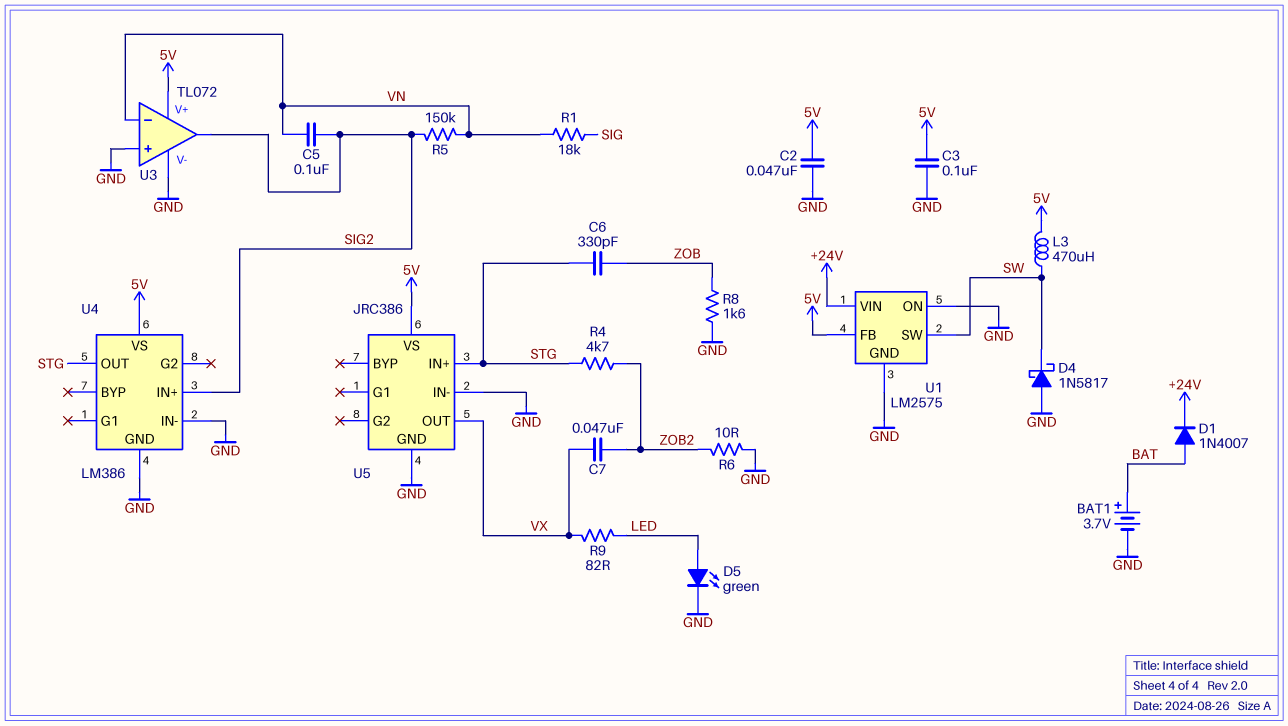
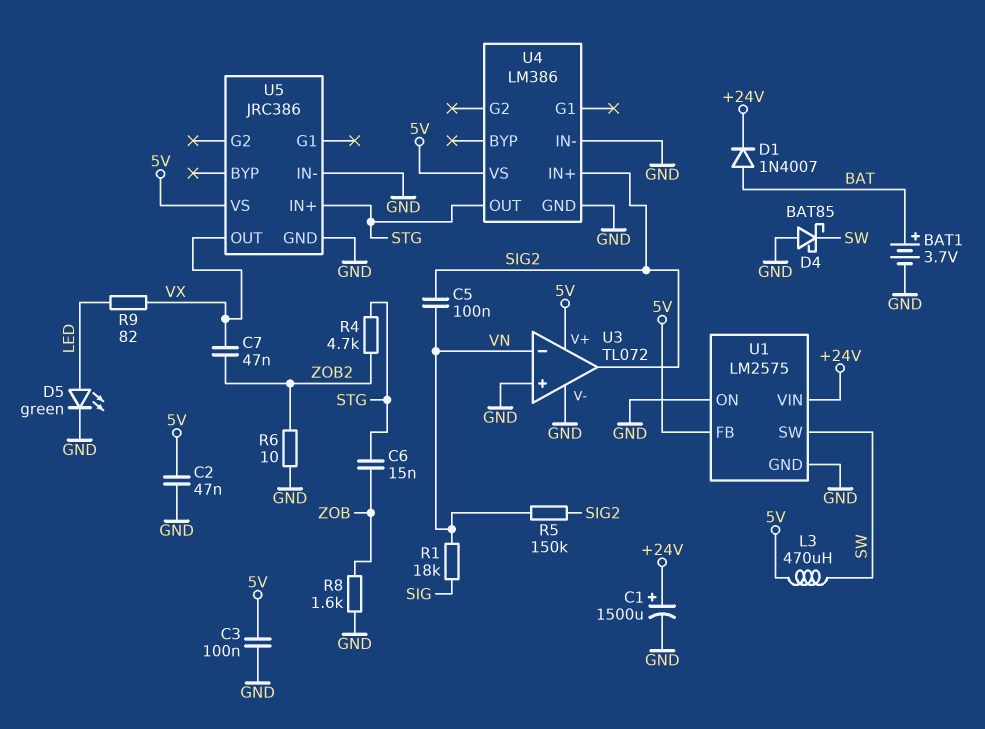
C1: none -> 1500uF (plus +24V, minus GND)
C6: 330pF (STG, ZOB) -> 15nF (STG, ZOB)
D4: schottky 1N5817 (A GND, K SW) -> schottky BAT85 (A GND, K SW)

